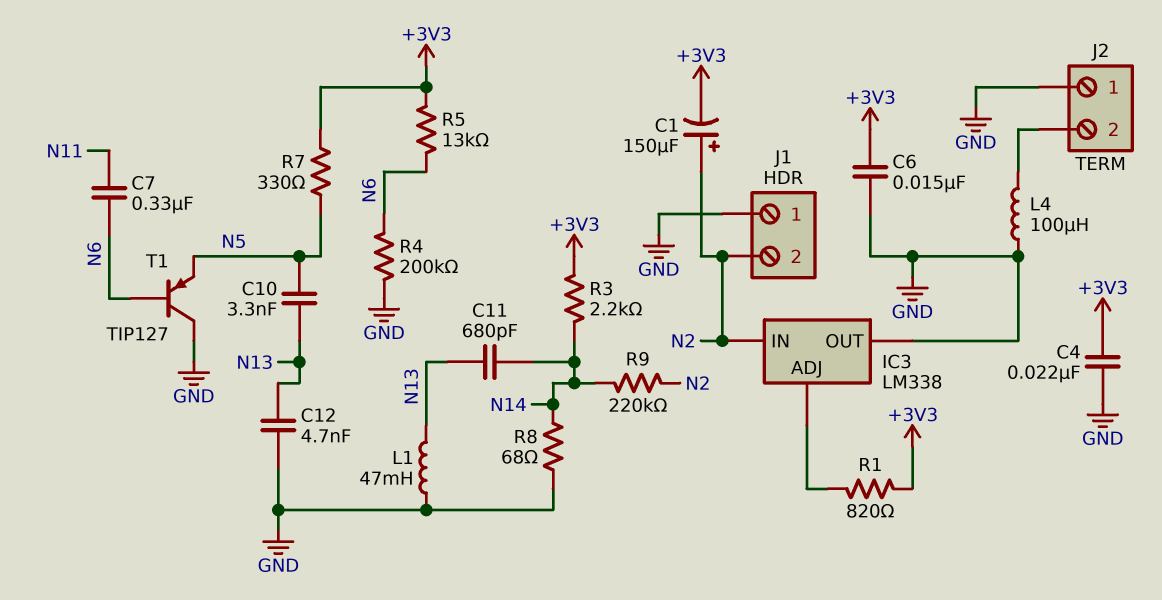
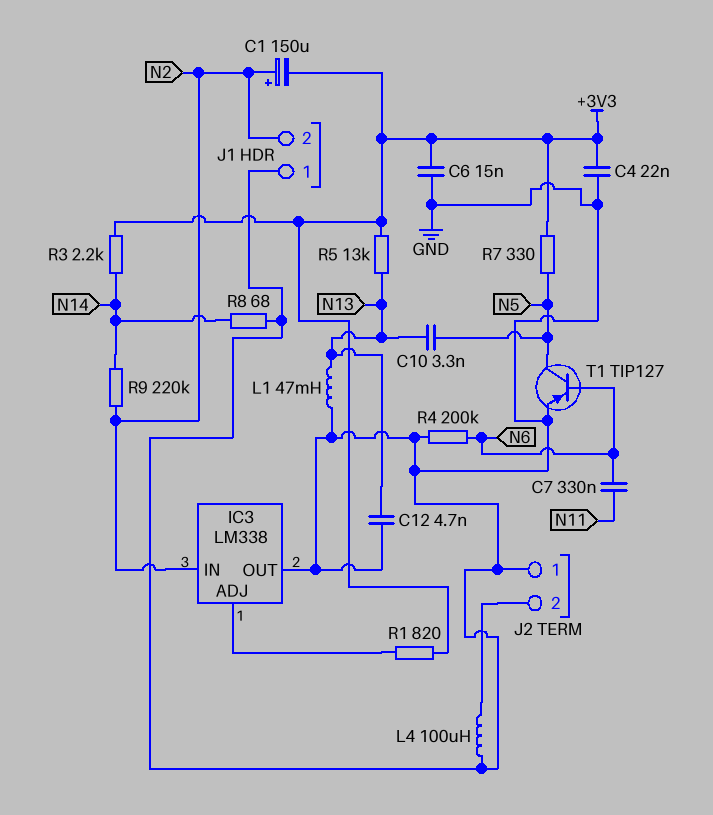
C11: 680pF (N13, N14) -> none
R5: 13k (+3V3, N6) -> 13k (+3V3, N13)
T1: PNP TIP127 (B N6, C GND, E N5) -> PNP TIP127 (B N6, C N5, E GND)

